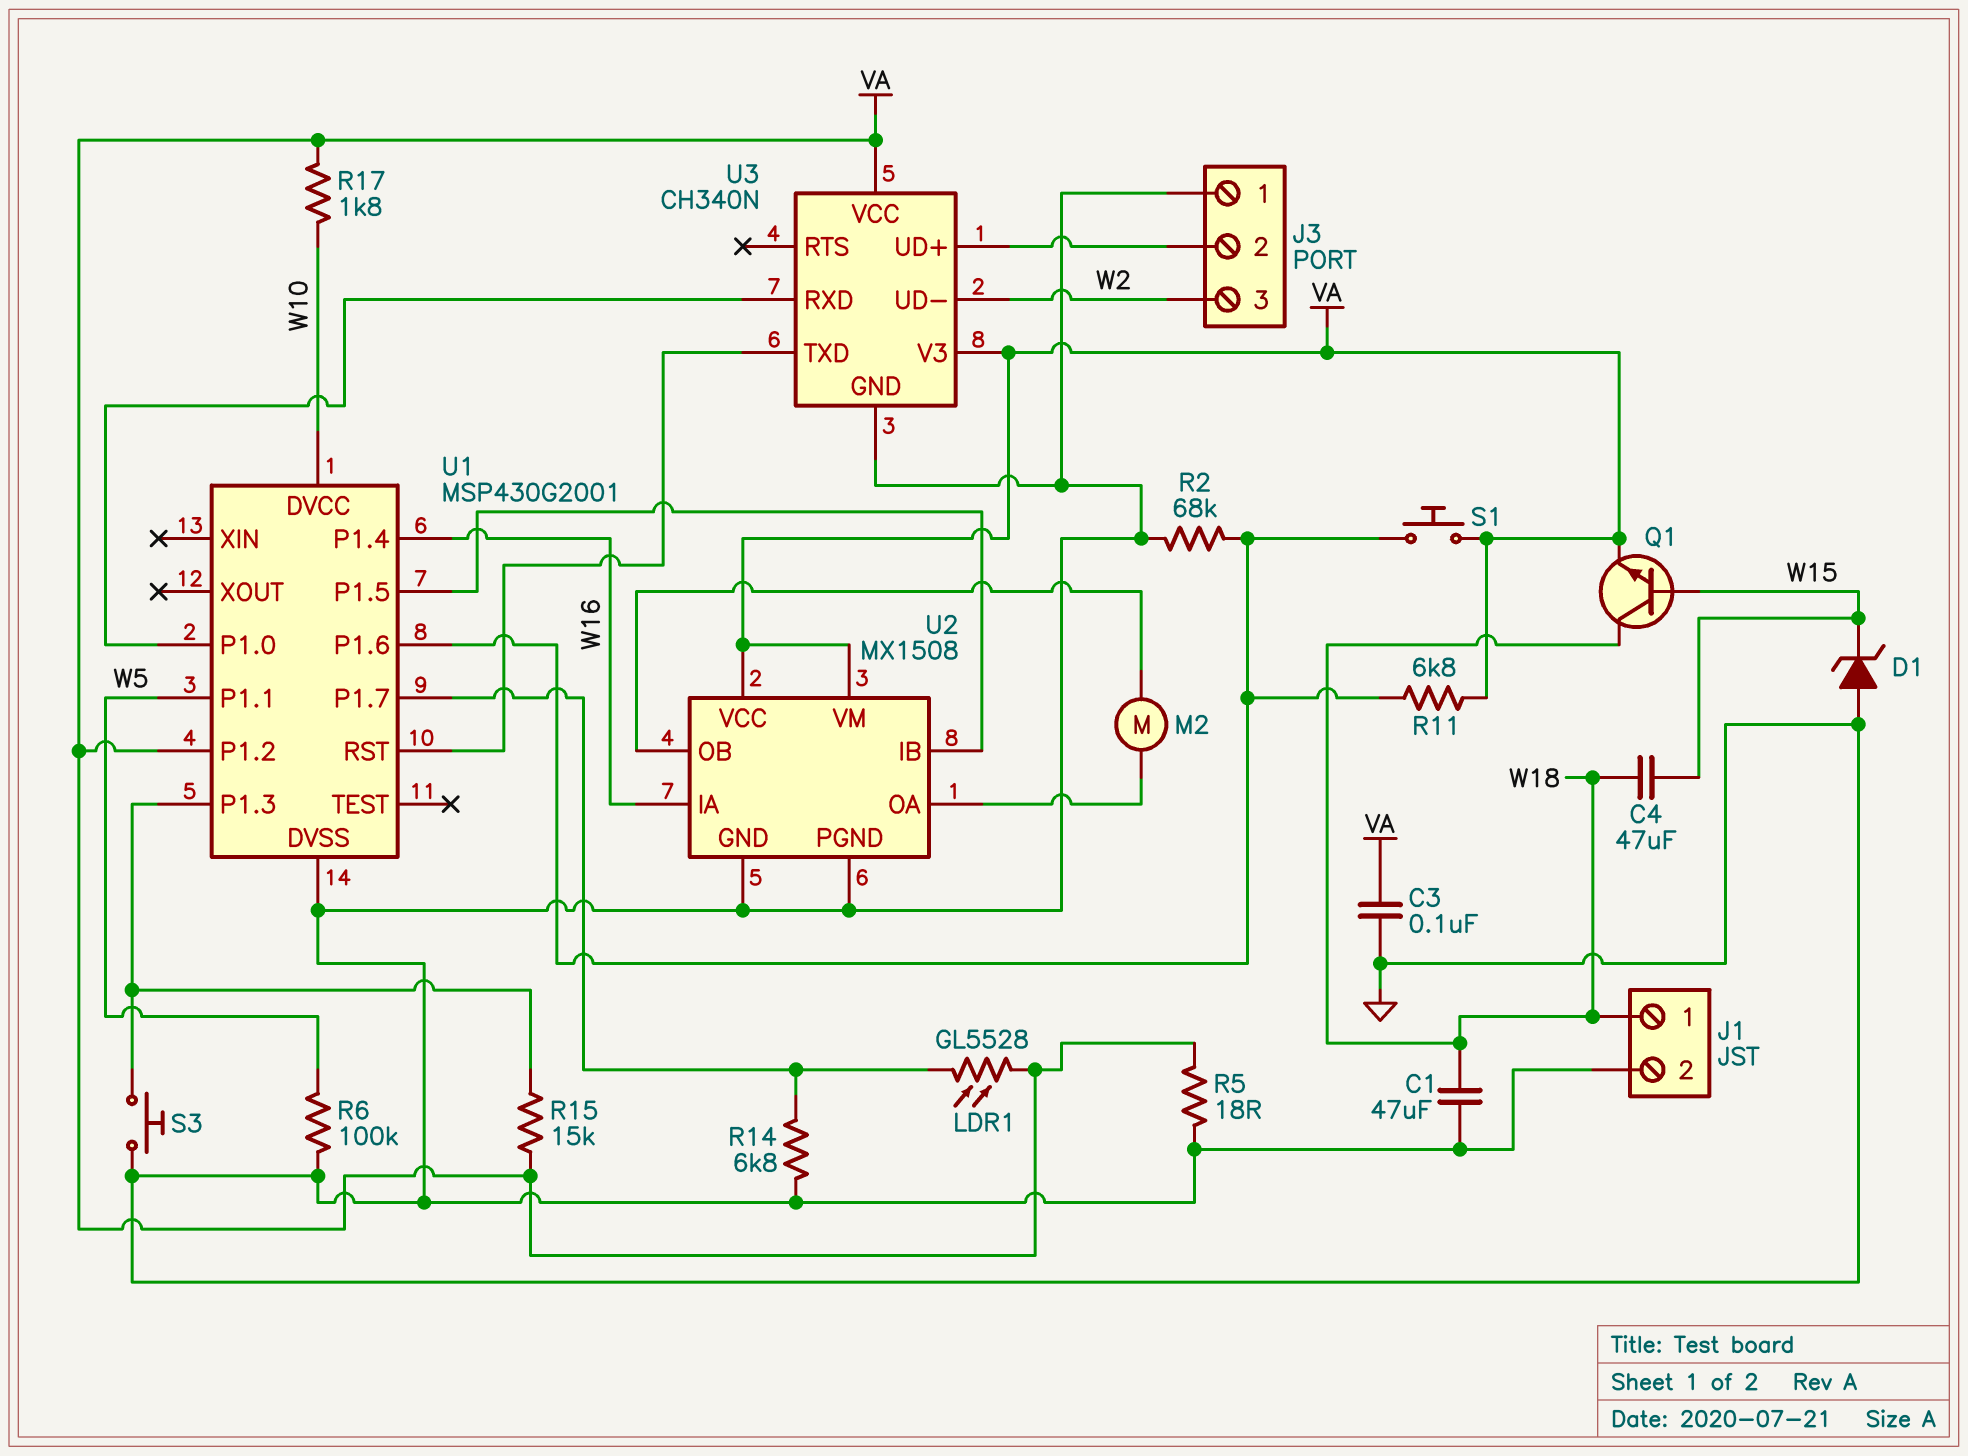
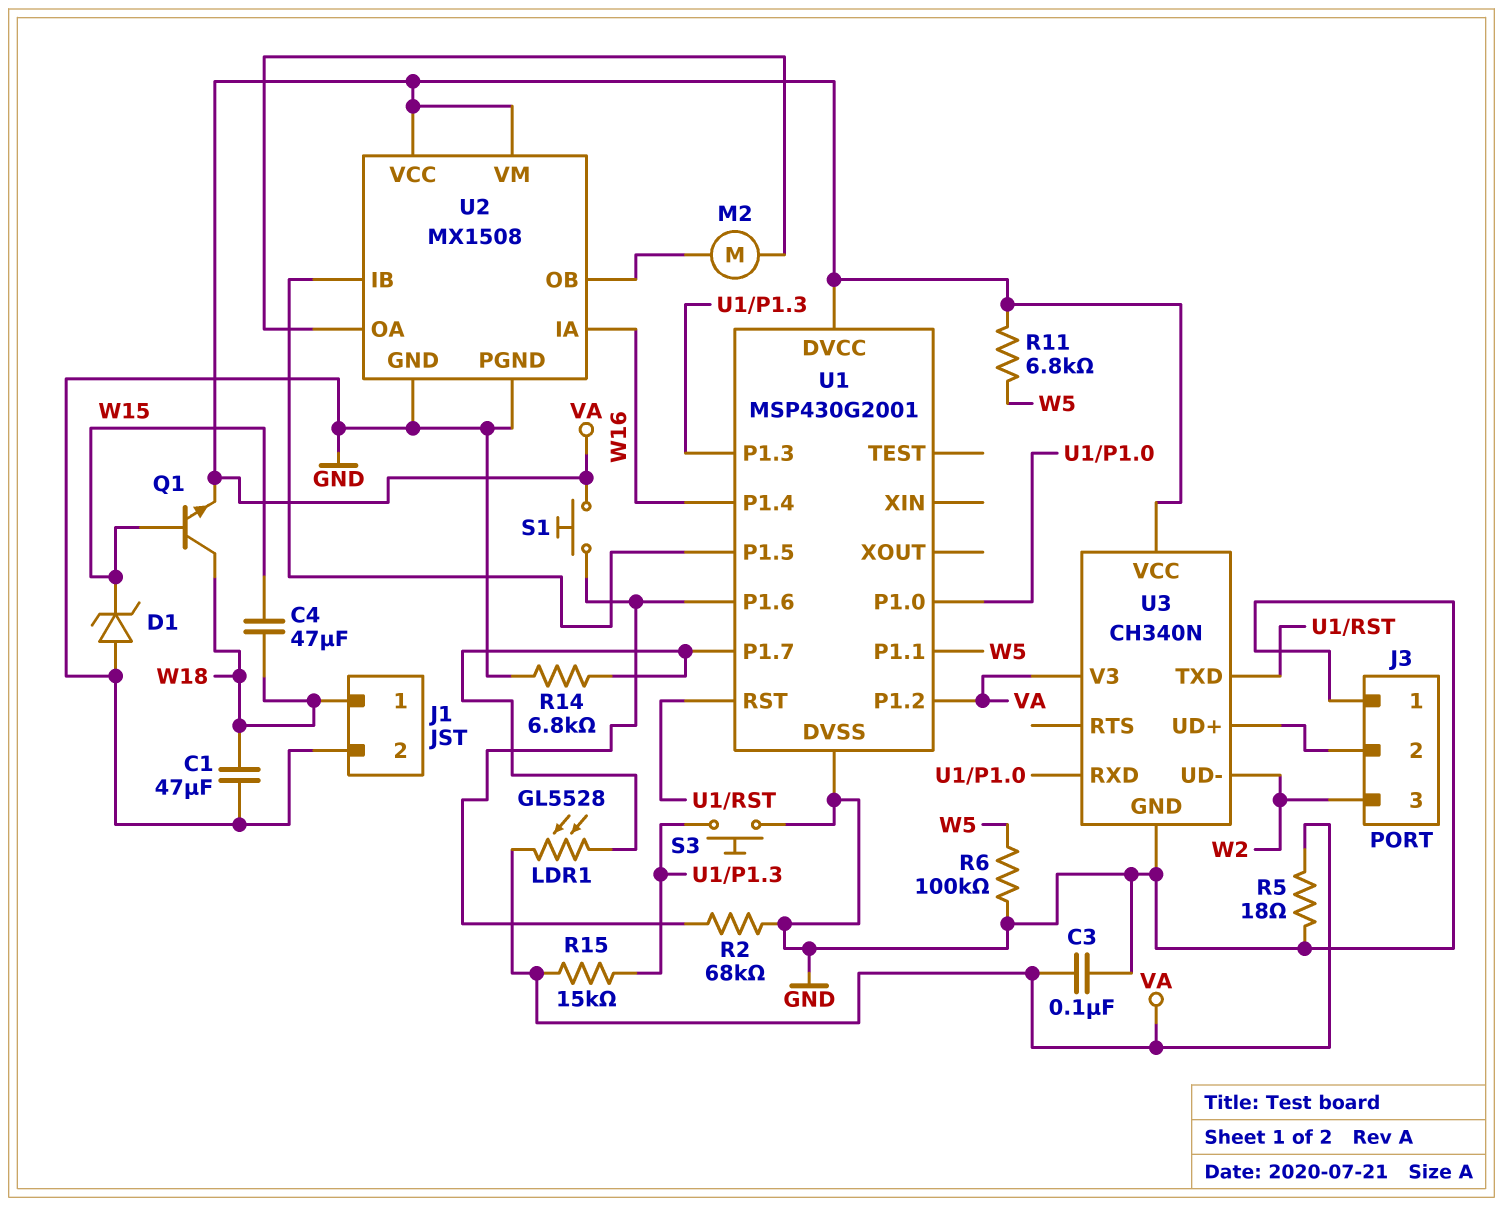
R11: 6.8k (U1/P1.6, VA) -> 6.8k (VA, W5)
R17: 1.8k (VA, W10) -> none
U1 pin DVCC: W10 -> VA

